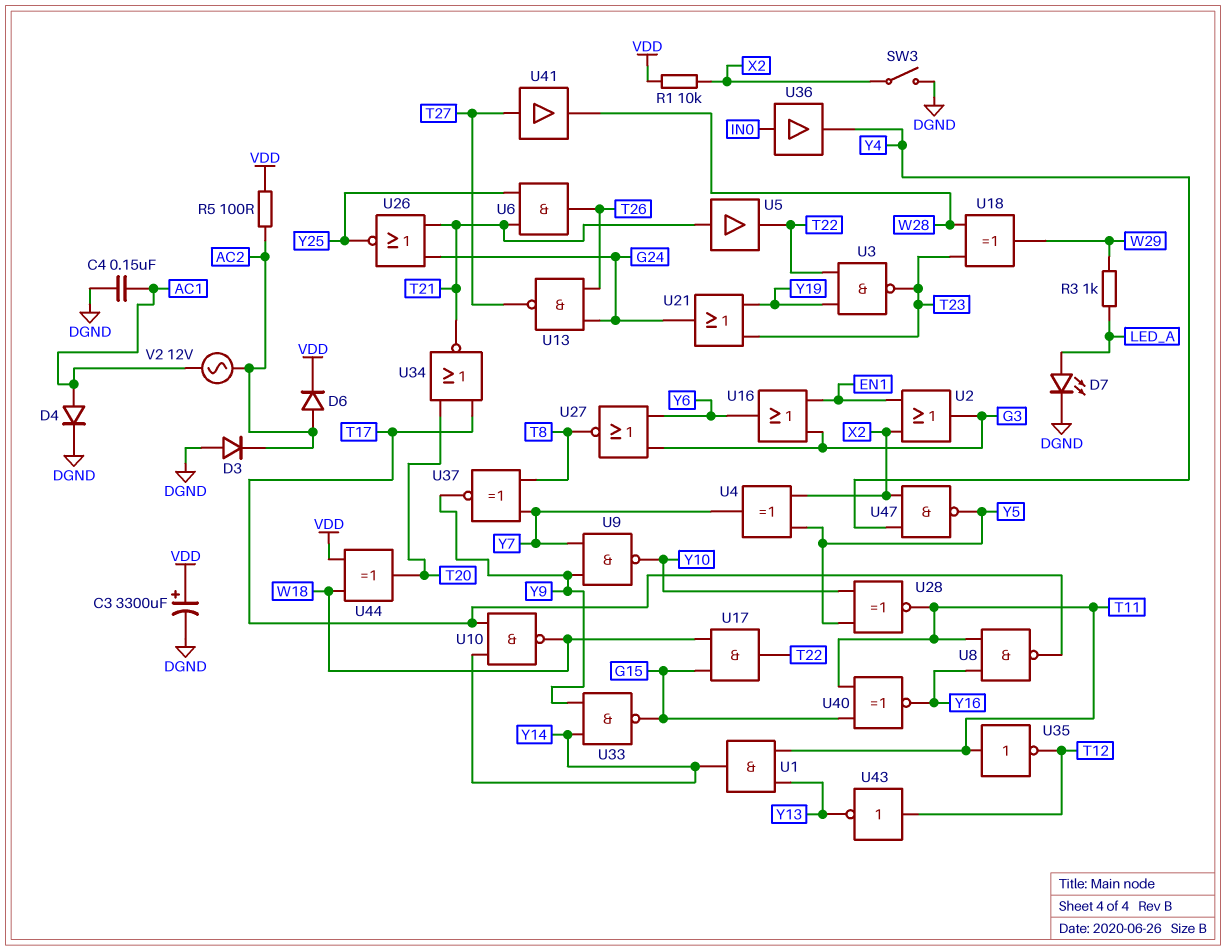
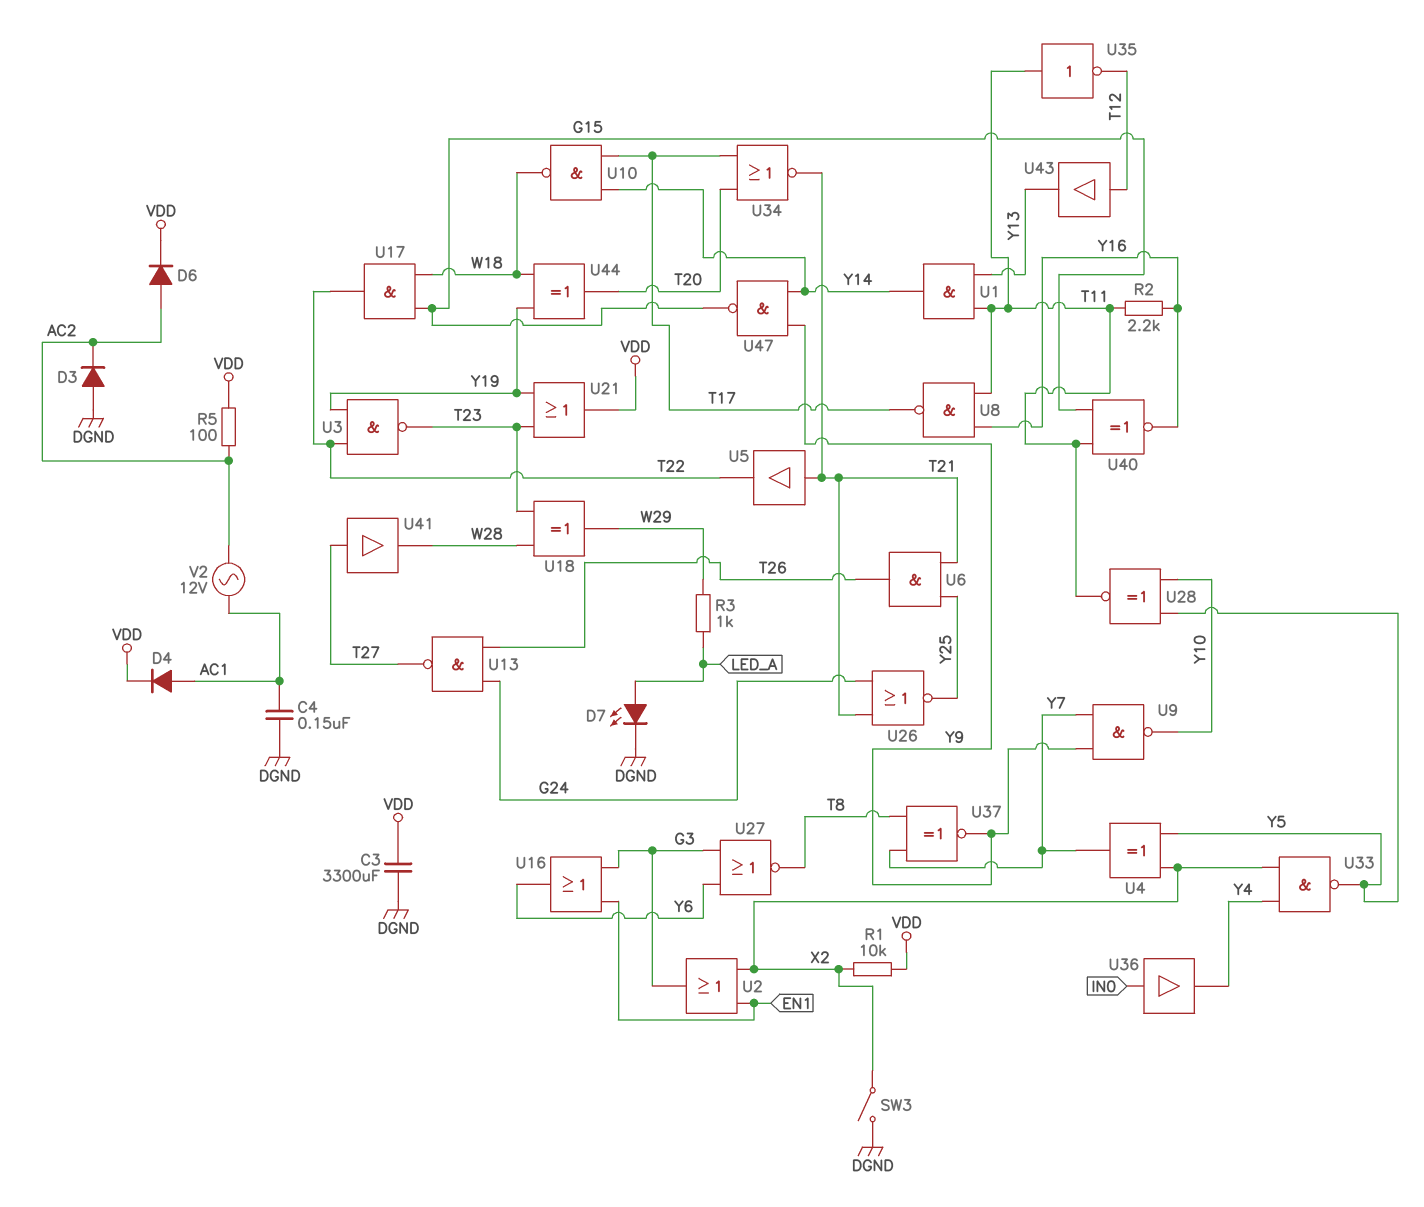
C3: 3300uF (plus VDD, minus DGND) -> 3300uF (DGND, VDD)
D4: diode (A AC1, K DGND) -> diode (A AC1, K VDD)
R2: none -> 2.2k (T11, Y16)
U21: OR (in T23, in Y19, out G24) -> OR (in T23, in Y19, out VDD)
U33: NAND (in Y9, in Y14, out G15) -> NAND (in X2, in Y4, out Y5)
U43: NOT (in T12, out Y13) -> buffer (in T12, out Y13)
U44: XOR (in VDD, in W18, out T20) -> XOR (in W18, in Y19, out T20)
U47: NAND (in X2, in Y4, out Y5) -> NAND (in Y9, in Y14, out G15)

